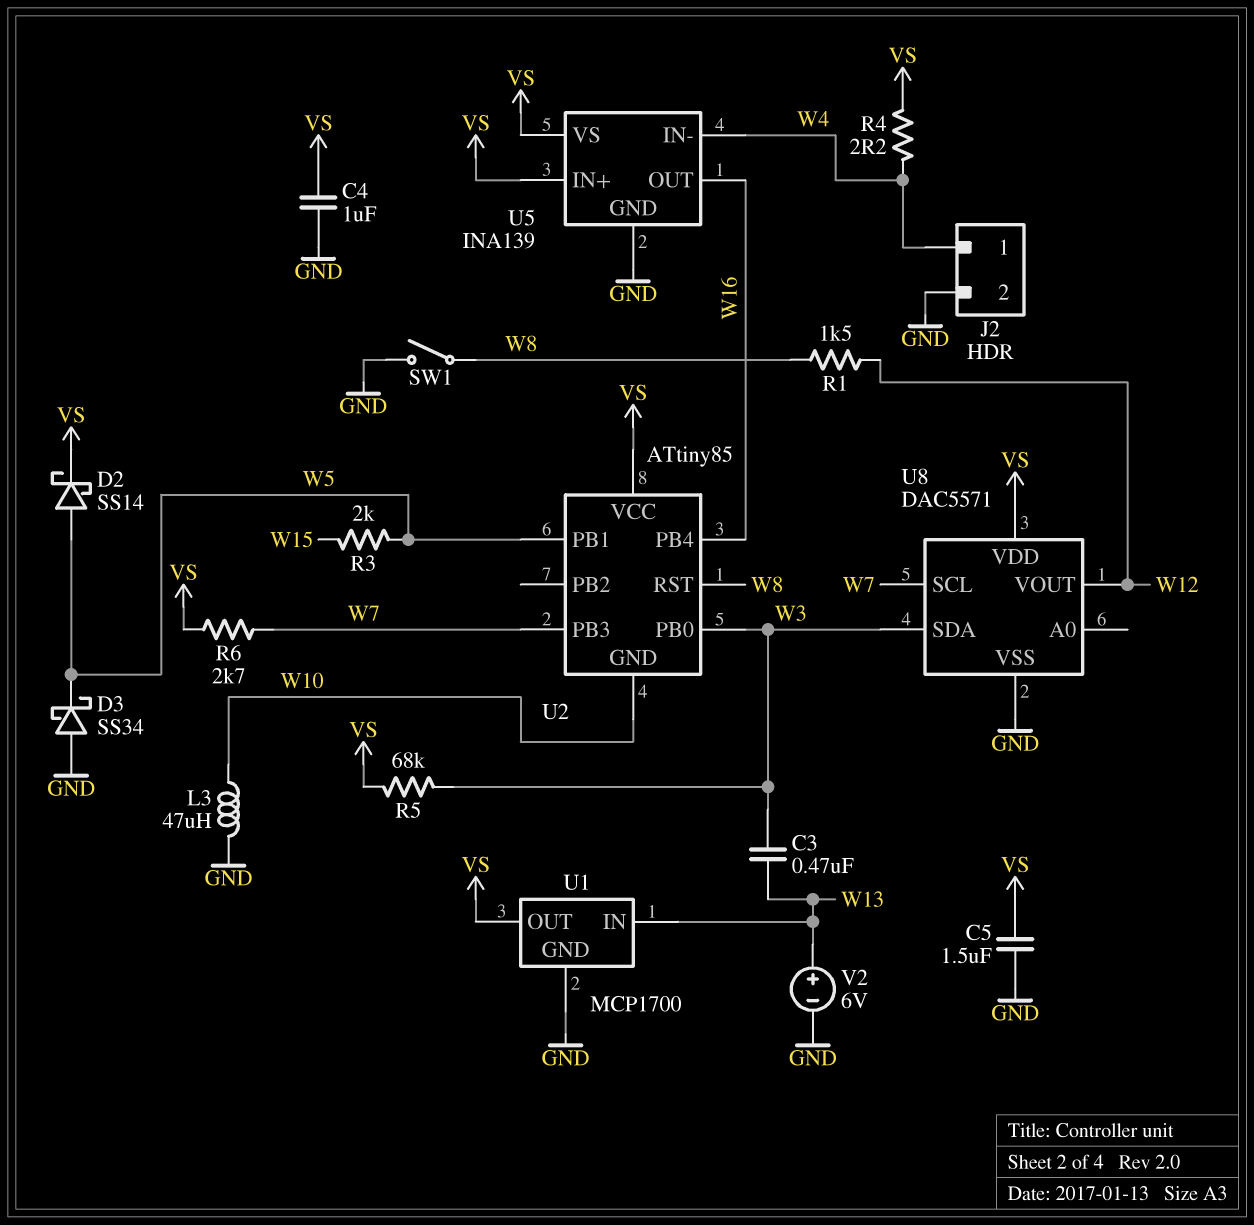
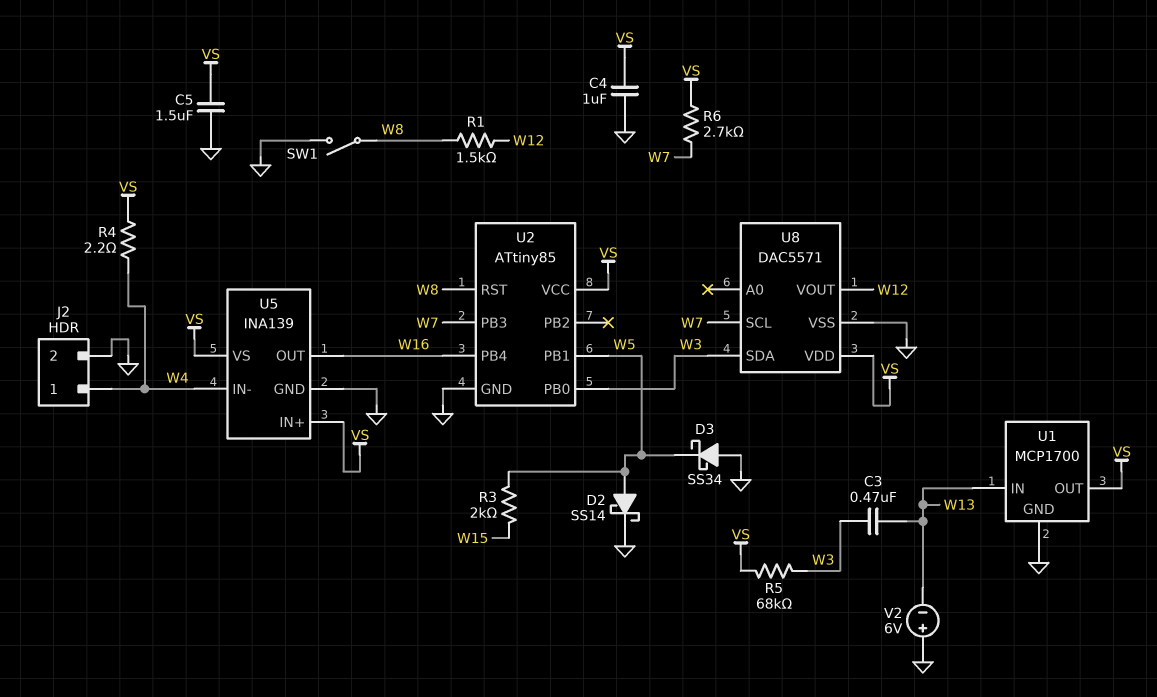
D2: schottky SS14 (A W5, K VS) -> schottky SS14 (A W5, K GND)
L3: 47uH (GND, W10) -> none
U2 pin GND: W10 -> GND
V2: 6V (plus W13, minus GND) -> 6V (plus GND, minus W13)

